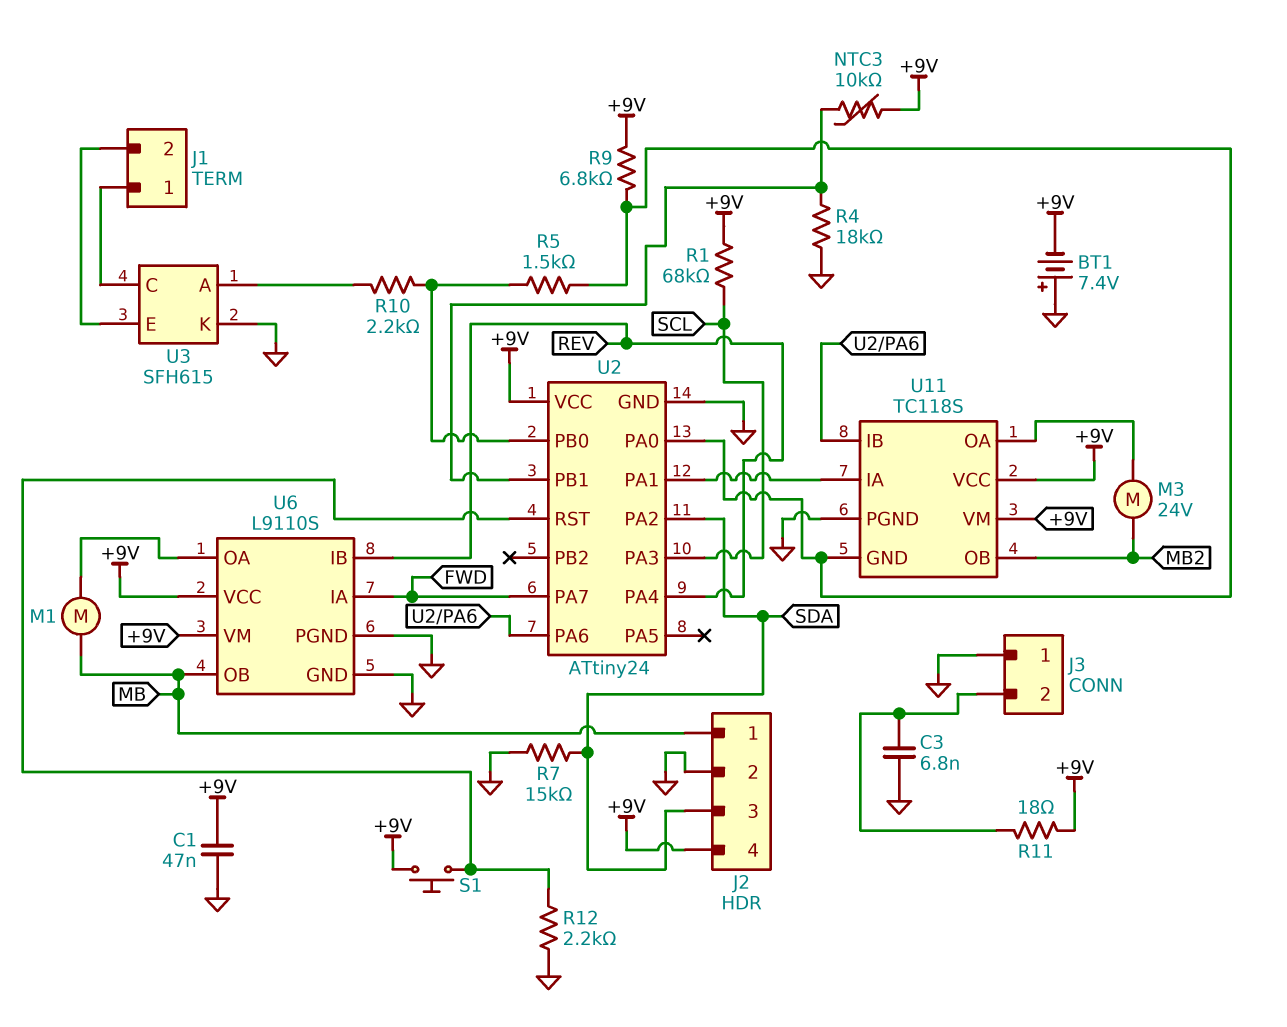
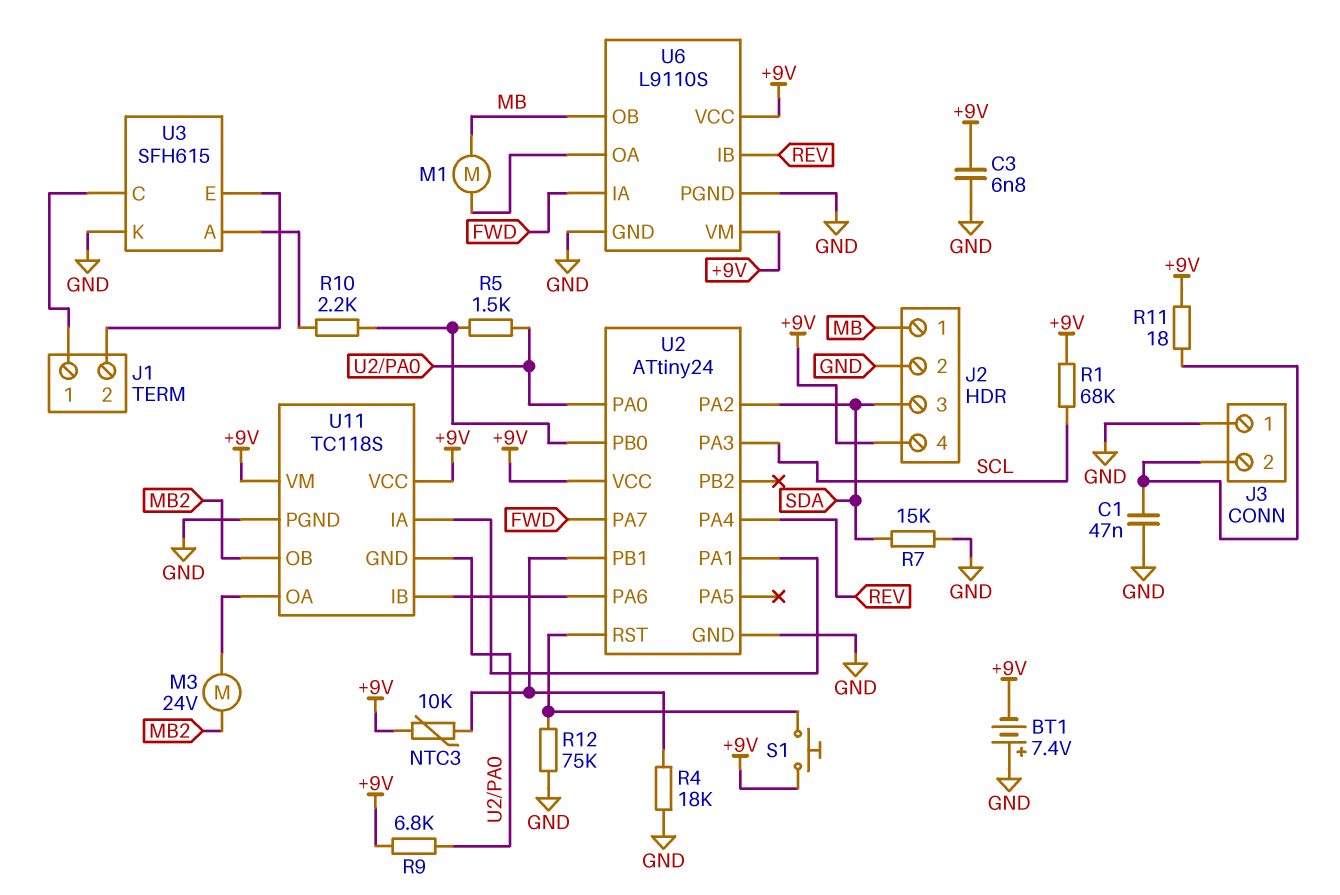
C1: 47nF (+9V, GND) -> 47nF (GND, J3/2)
C3: 6.8nF (GND, J3/2) -> 6.8nF (+9V, GND)
R12: 2.2k (GND, U2/RST) -> 75k (GND, U2/RST)

